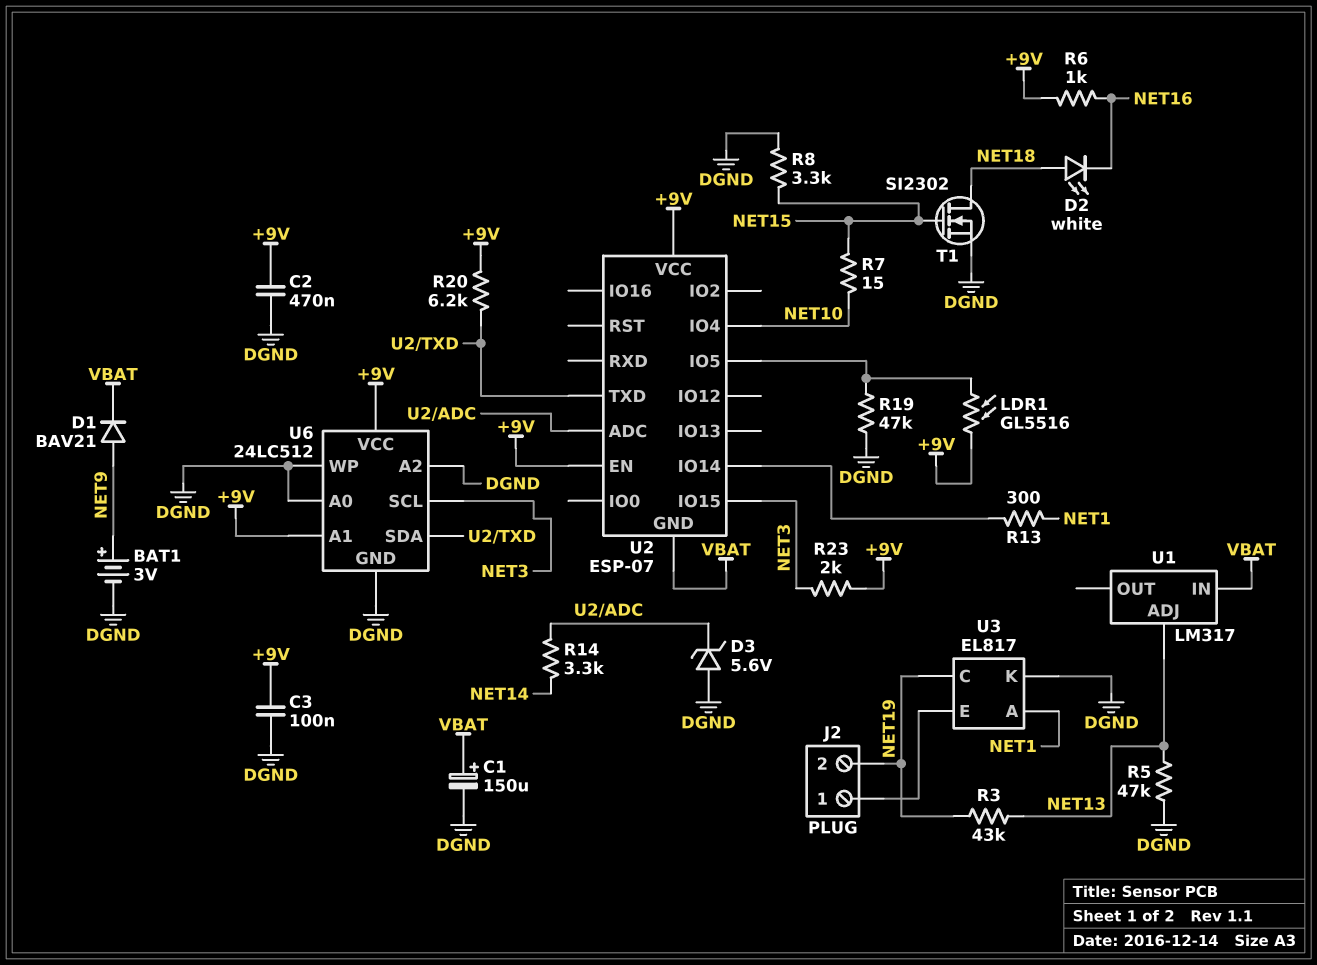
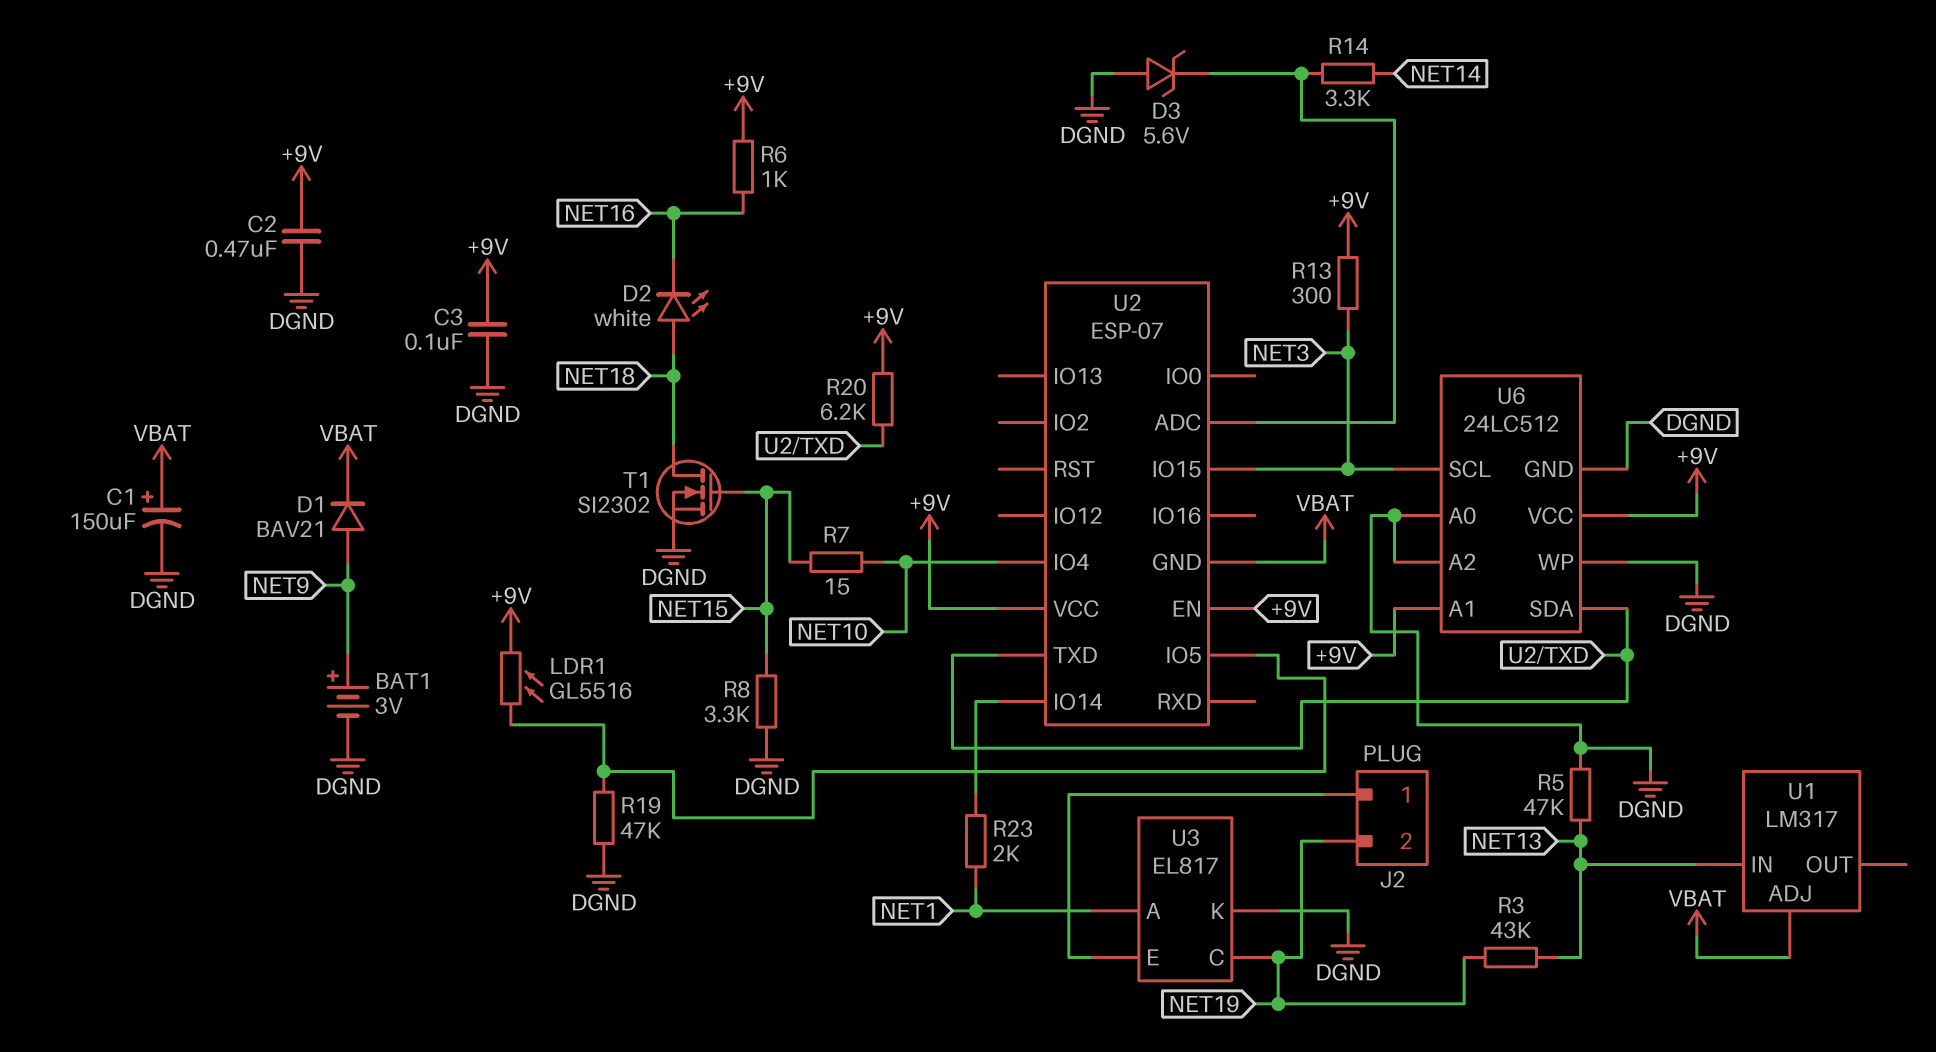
R13: 300 (NET1, U2/IO14) -> 300 (+9V, NET3)
R23: 2k (+9V, NET3) -> 2k (NET1, U2/IO14)
U1 pin ADJ: NET13 -> VBAT
U1 pin IN: VBAT -> NET13

